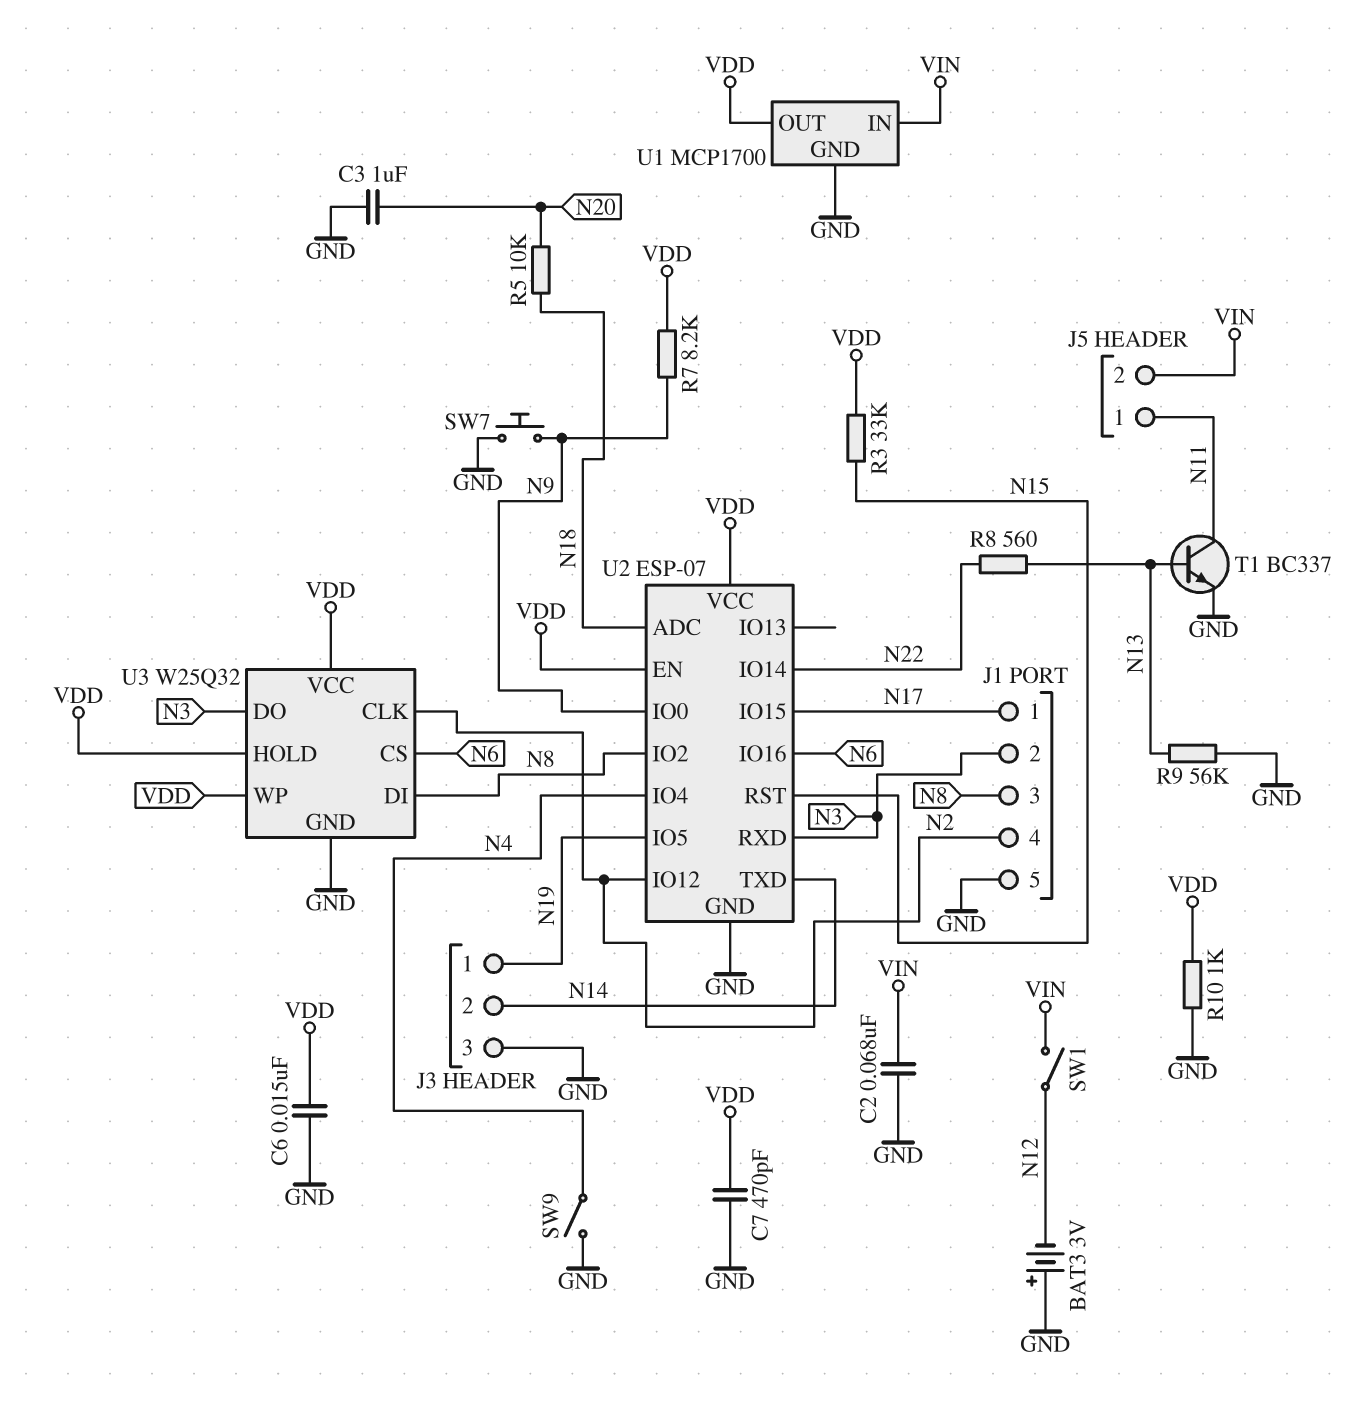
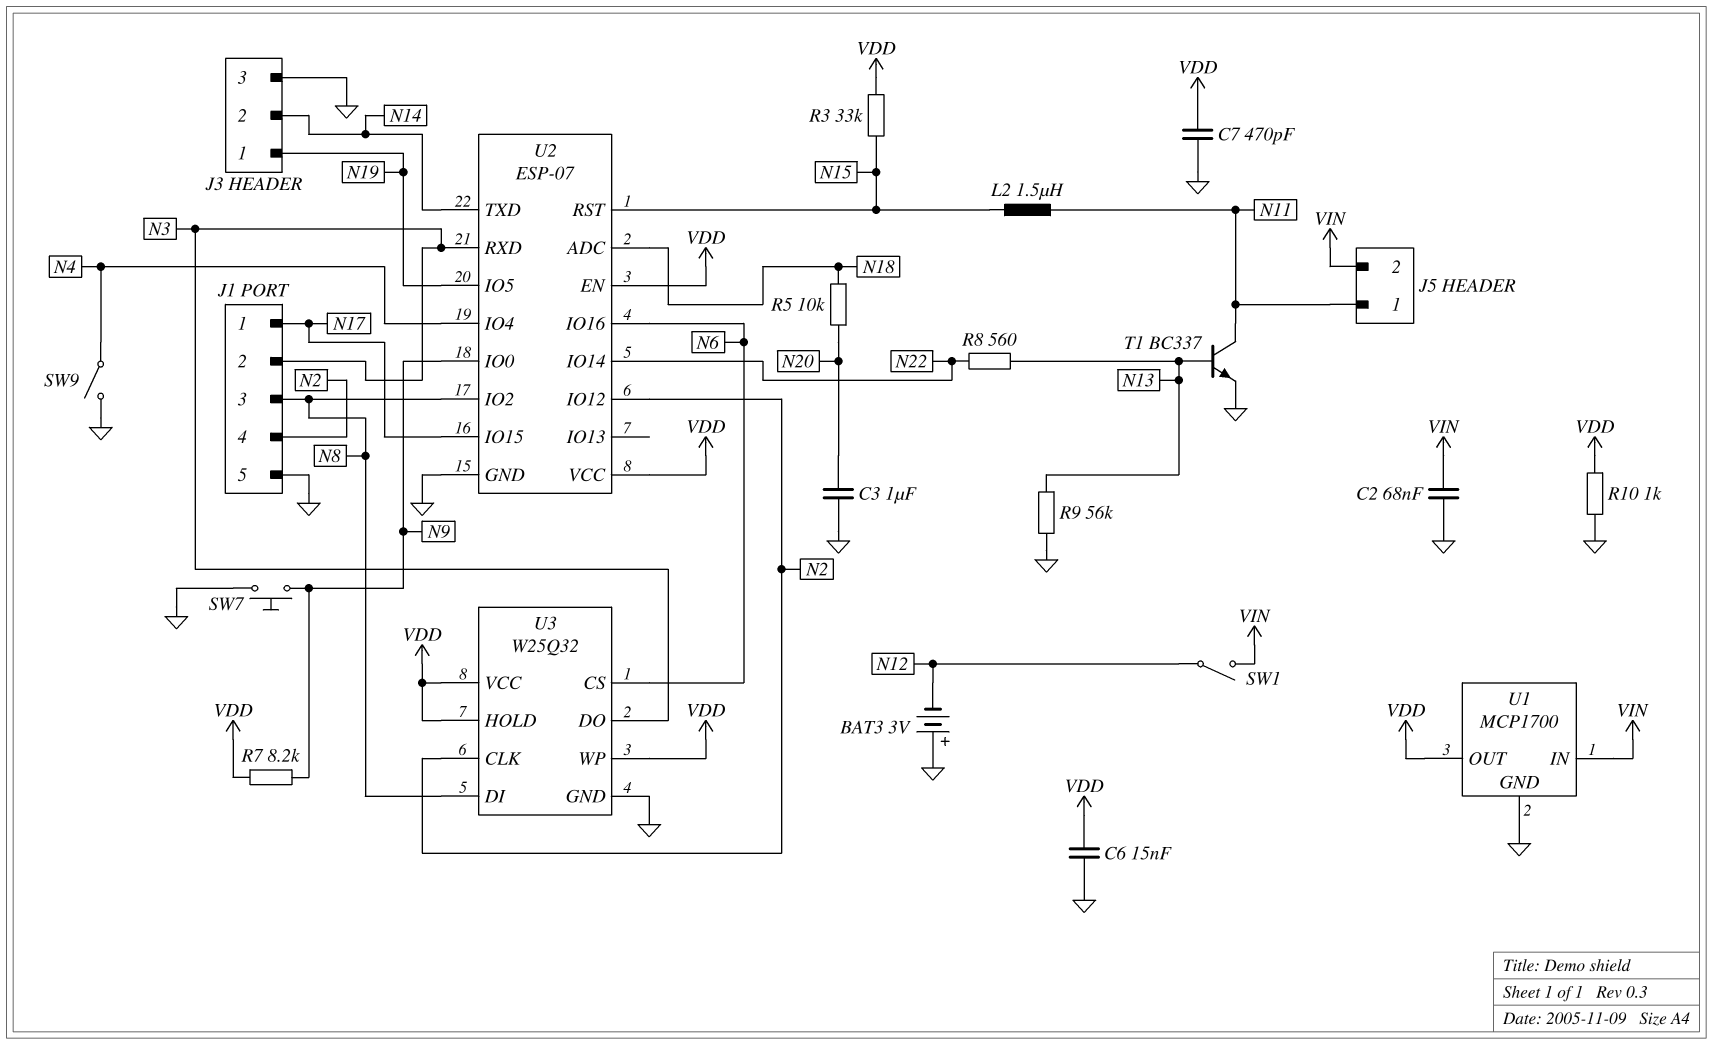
L2: none -> 1.5uH (N11, N15)

